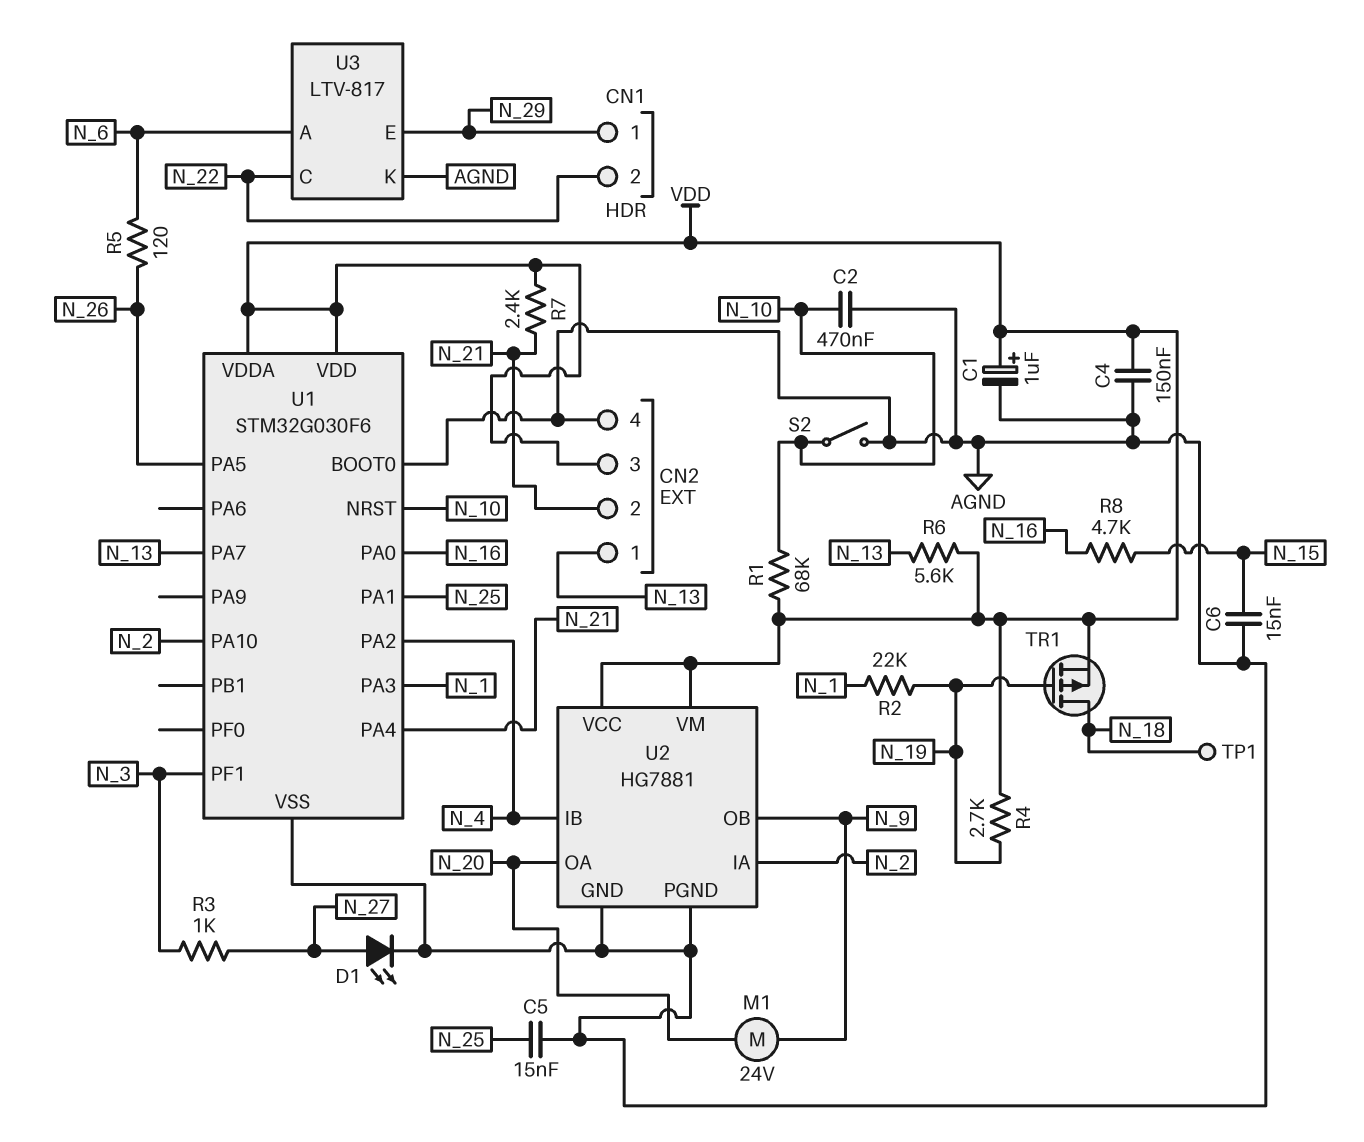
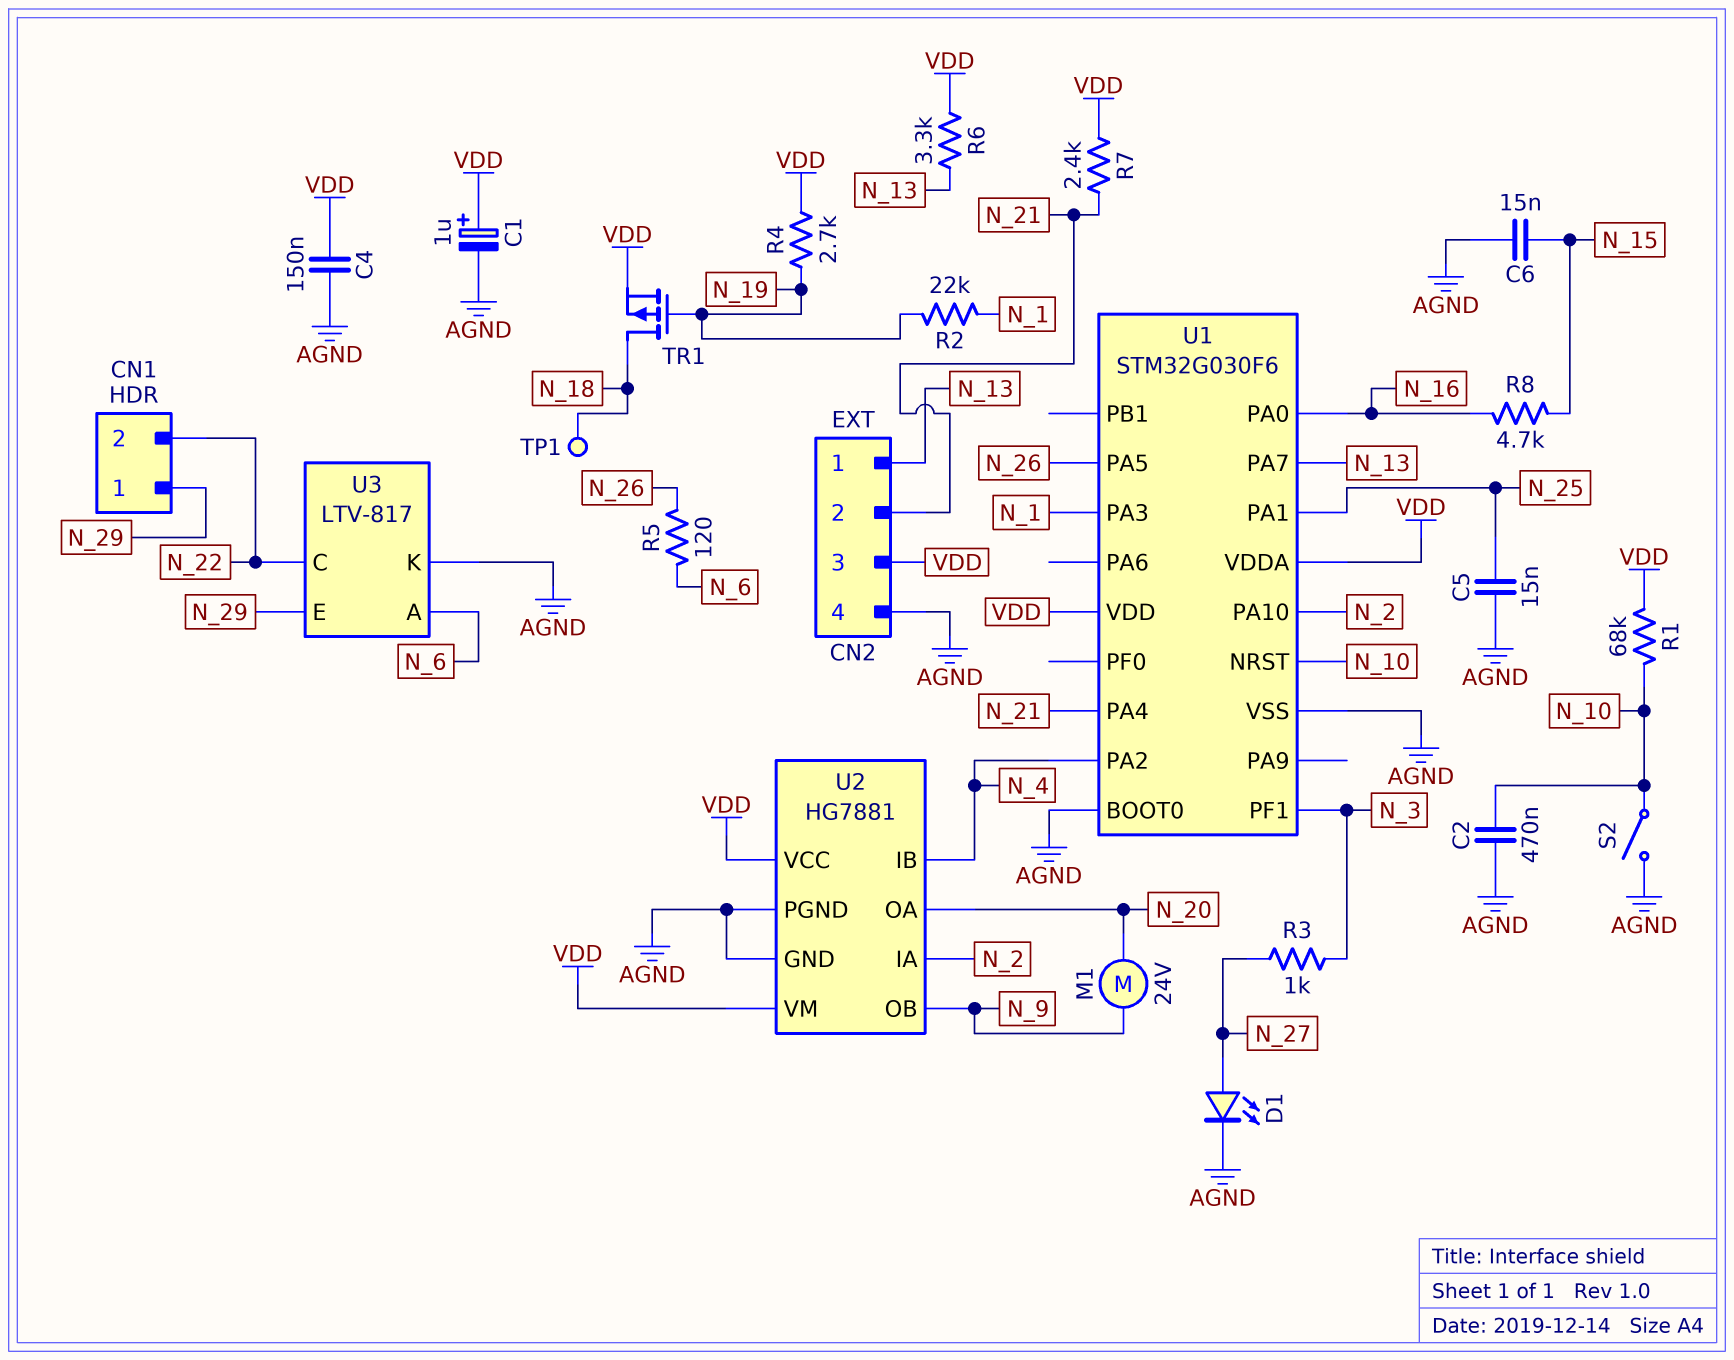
R6: 5.6k (N_13, VDD) -> 3.3k (N_13, VDD)

